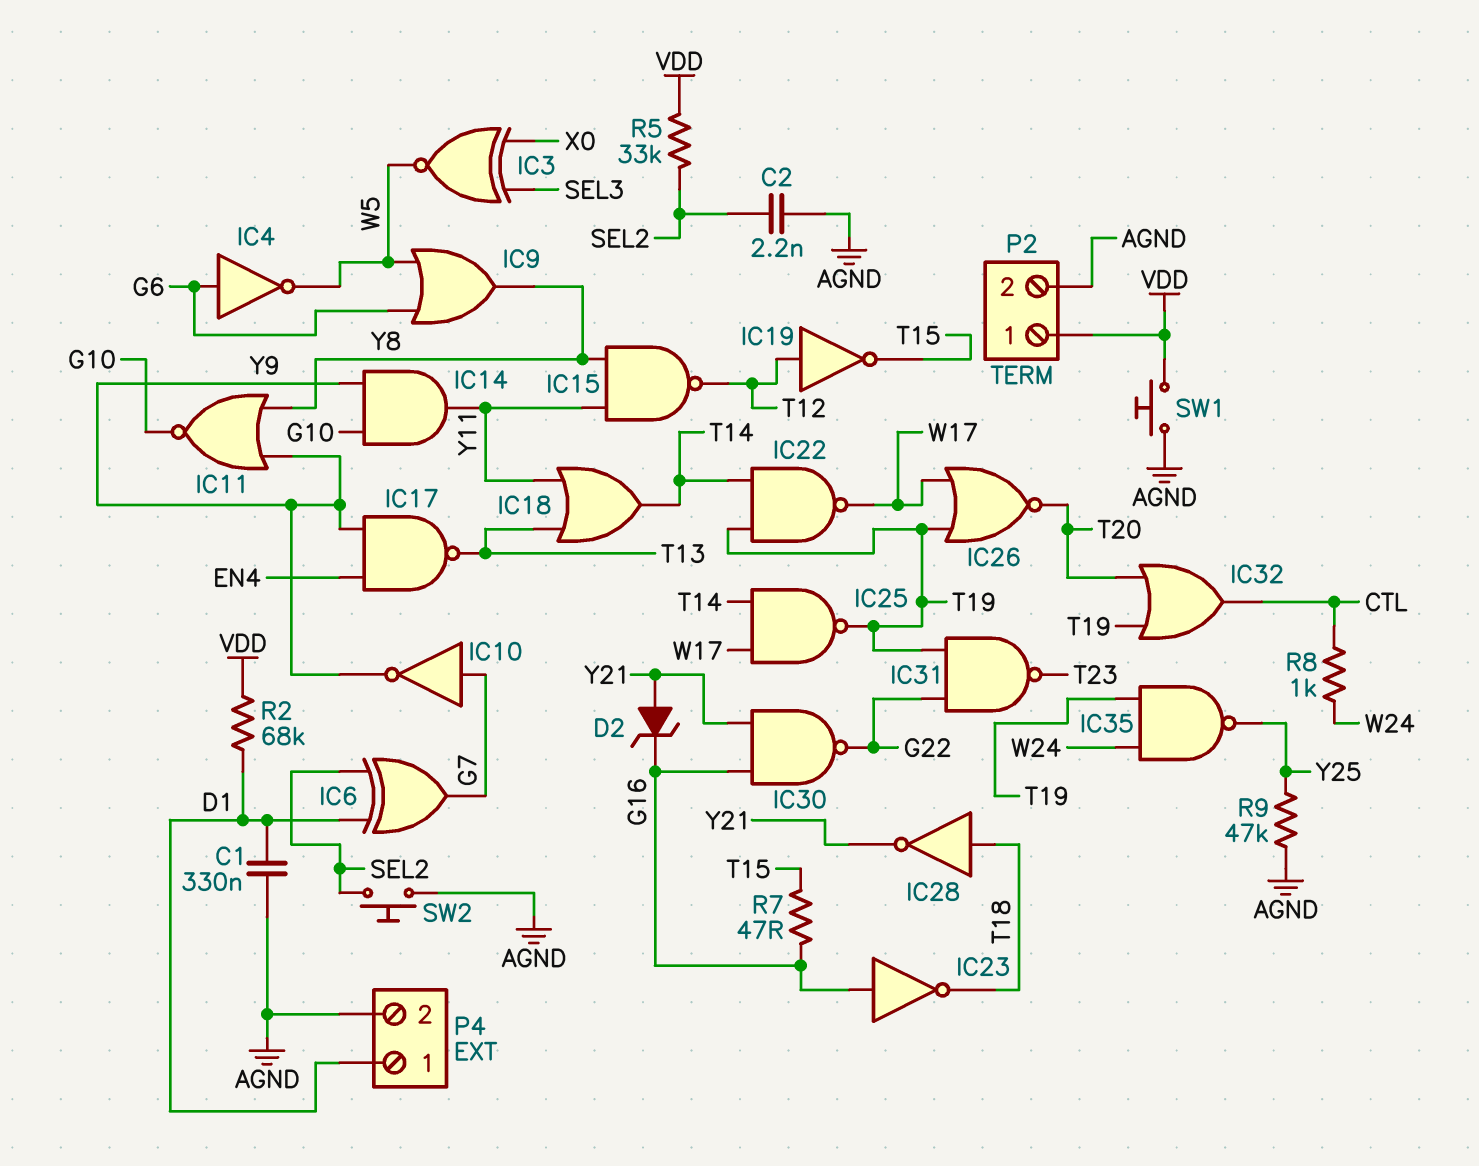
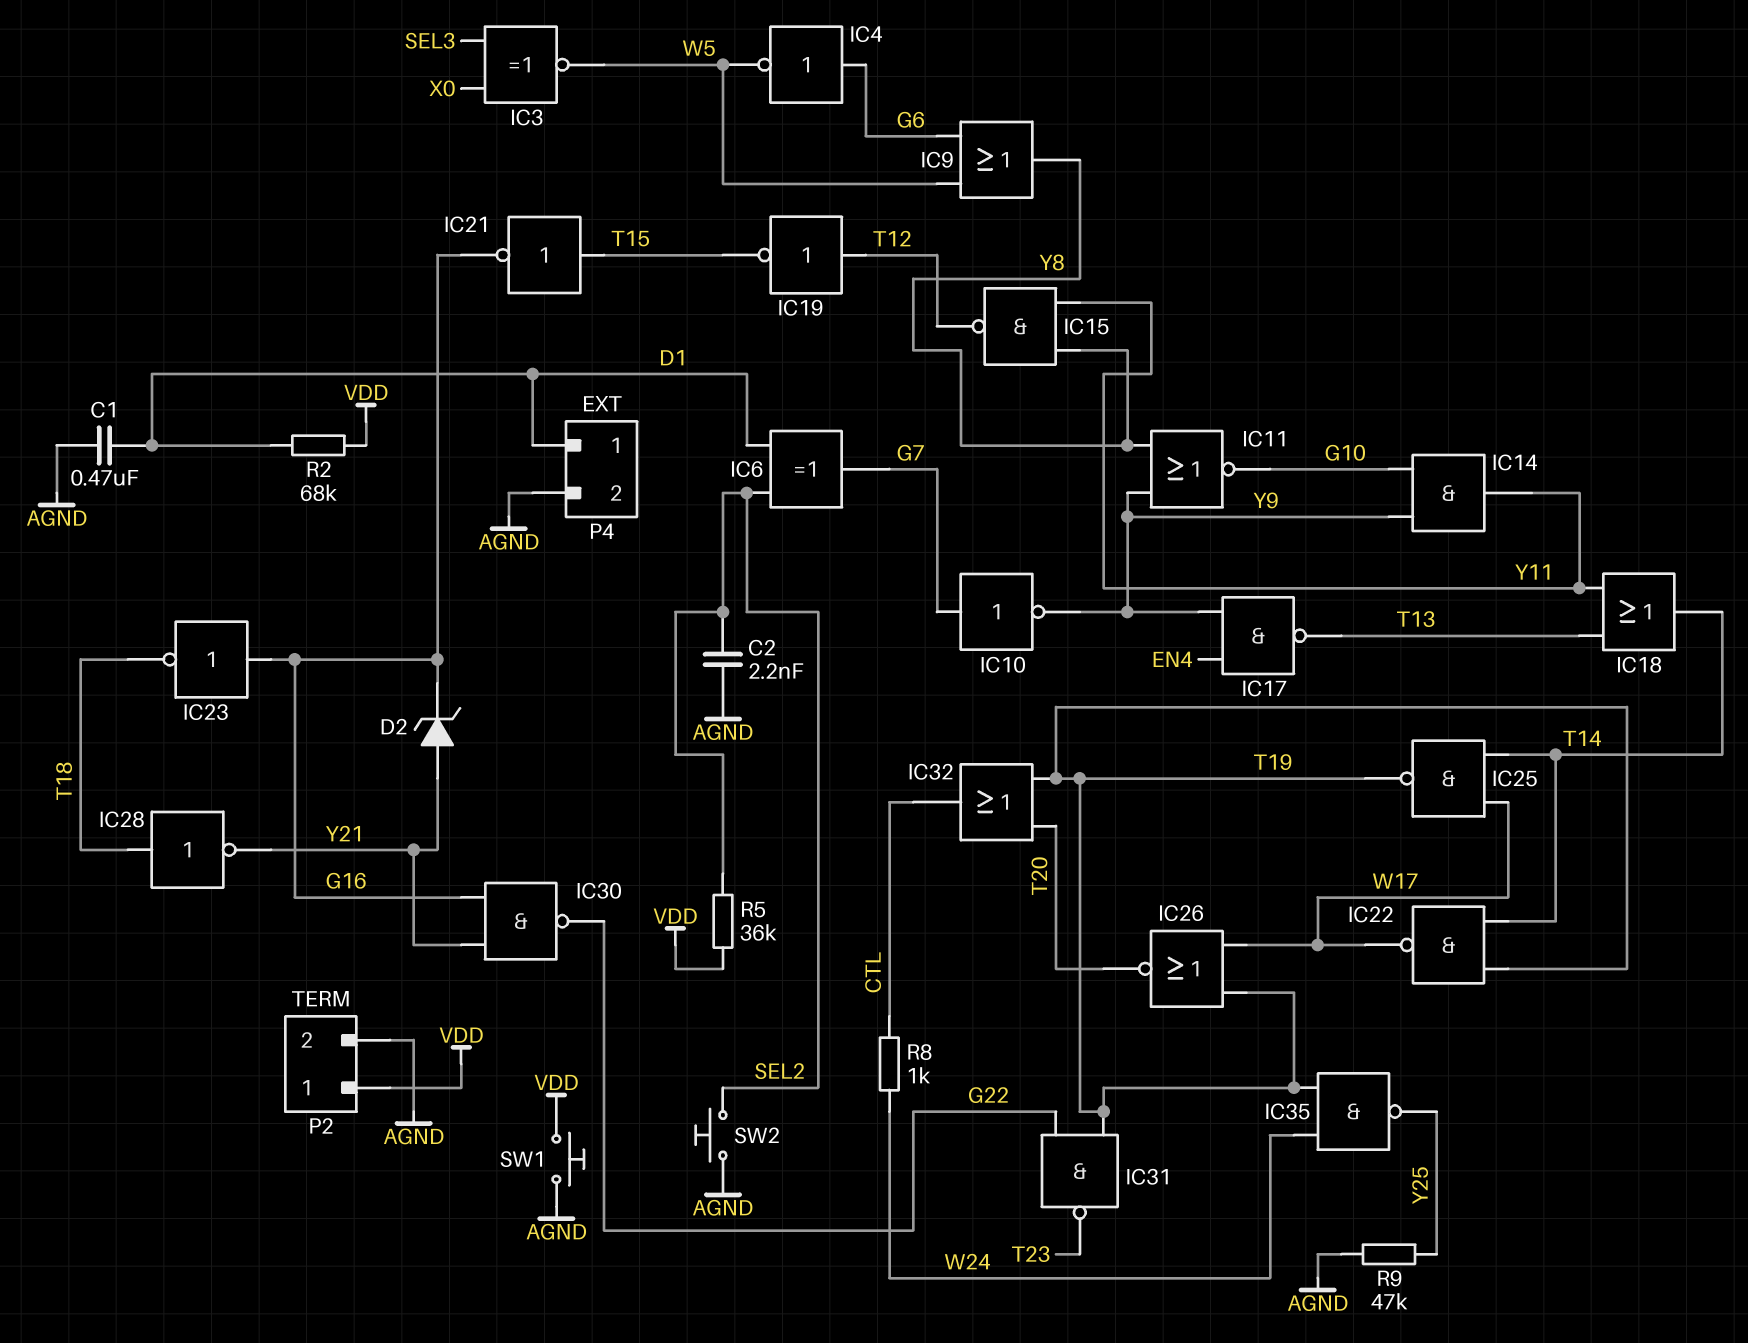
C1: 330nF (AGND, D1) -> 470nF (AGND, D1)
IC21: none -> NOT (in T15, out G16)
R5: 33k (SEL2, VDD) -> 36k (SEL2, VDD)
R7: 47 (G16, T15) -> none

